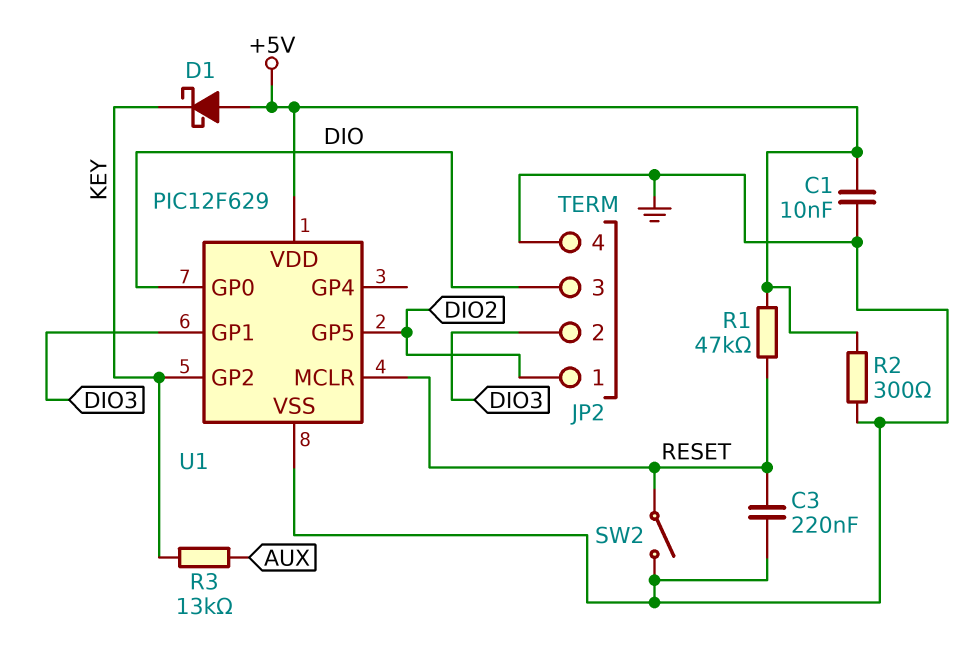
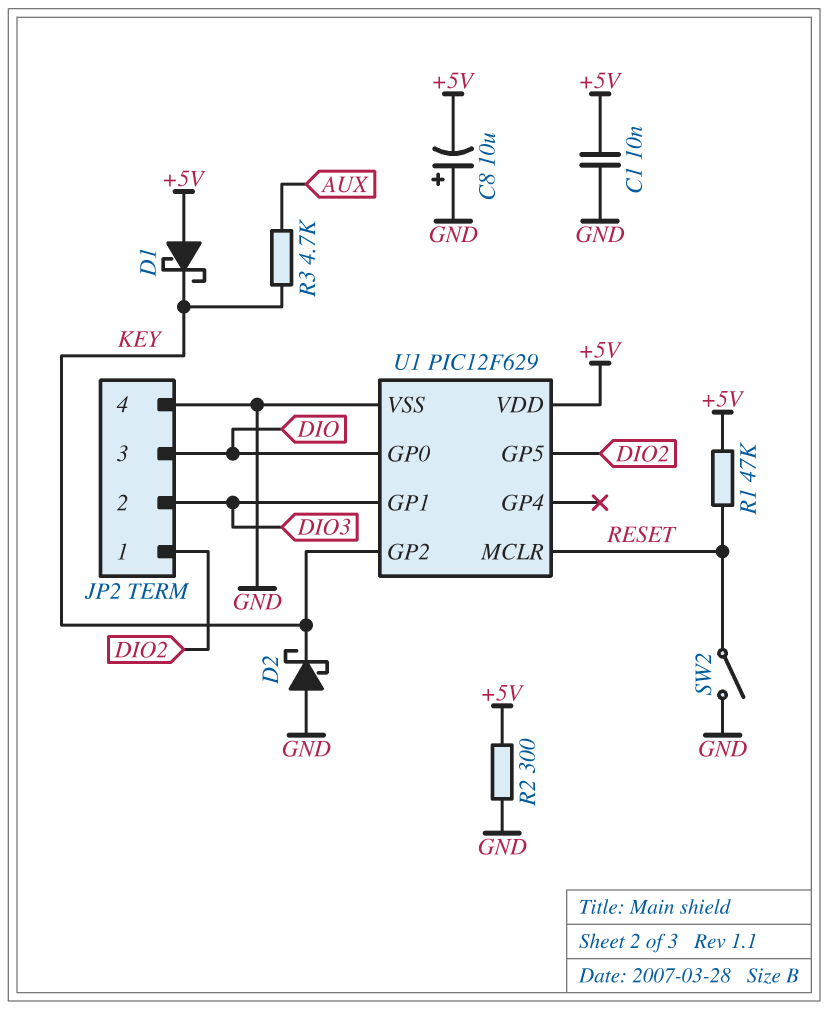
C3: 220nF (GND, RESET) -> none
C8: none -> 10uF (plus GND, minus +5V)
D2: none -> schottky (A GND, K KEY)
R3: 13k (AUX, KEY) -> 4.7k (AUX, KEY)

